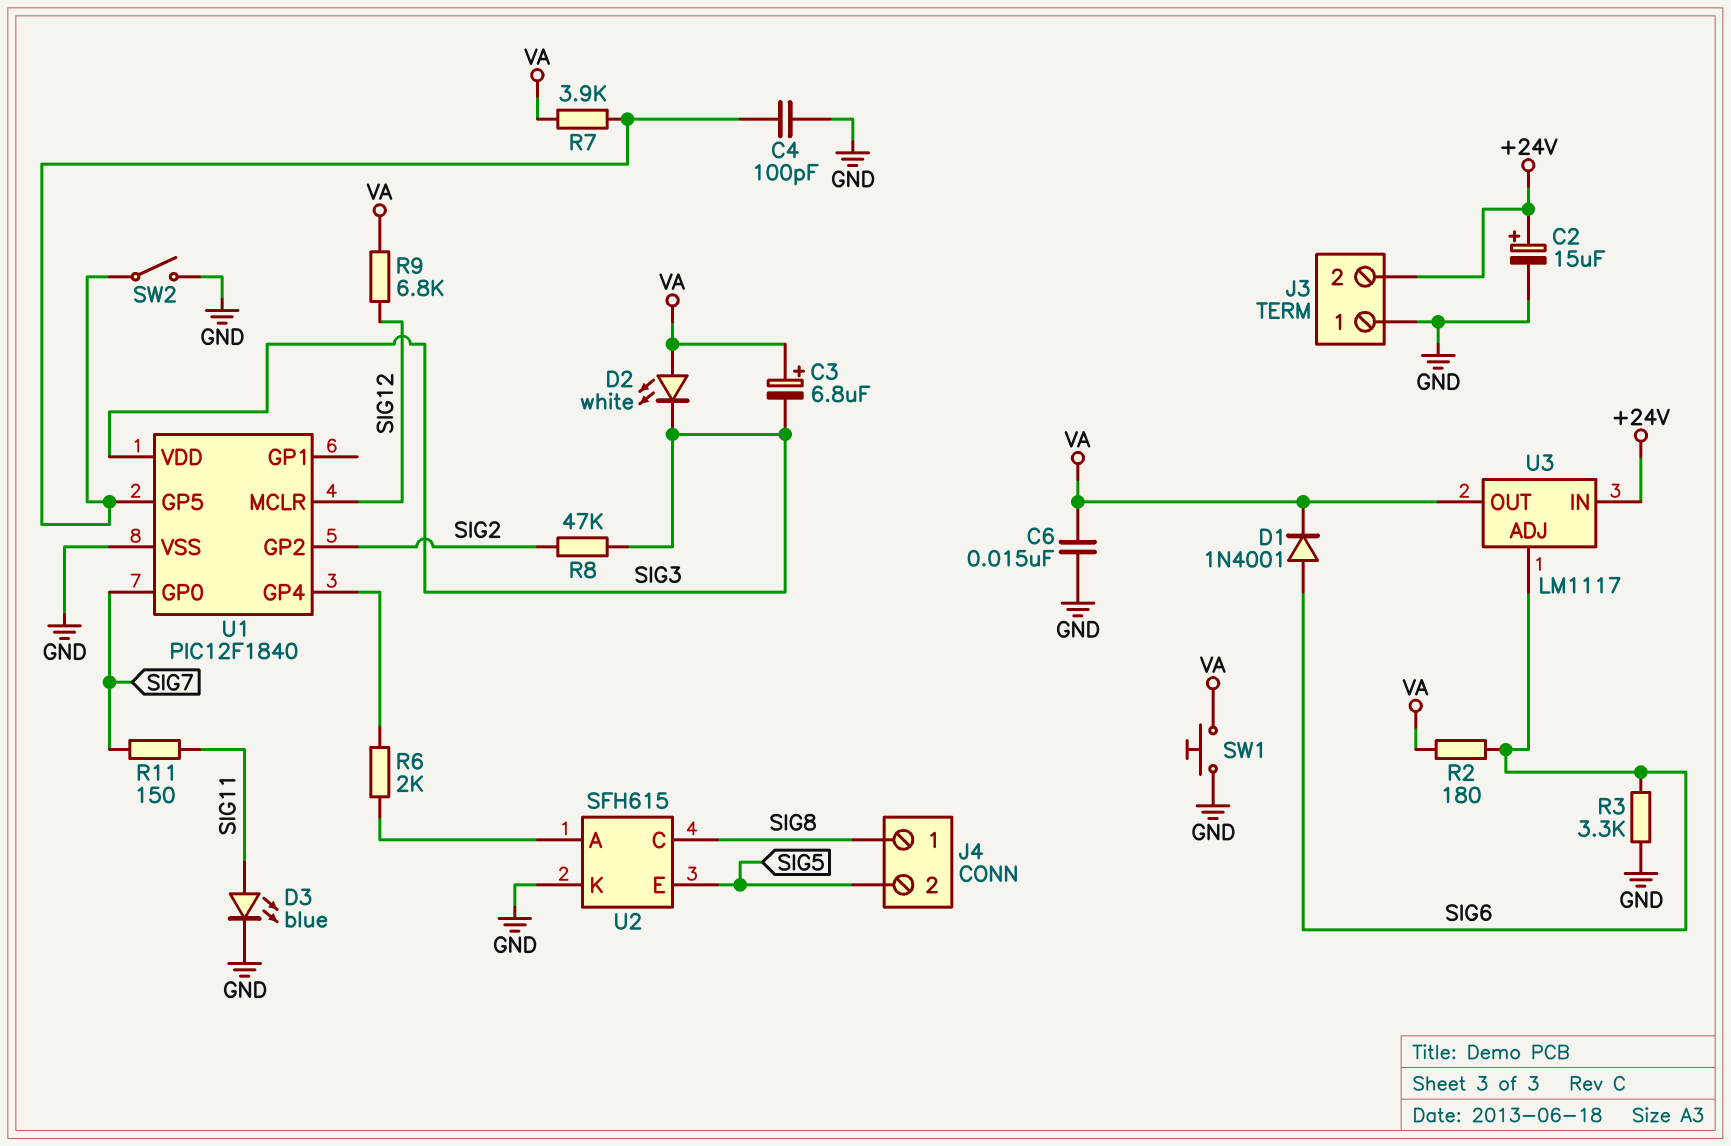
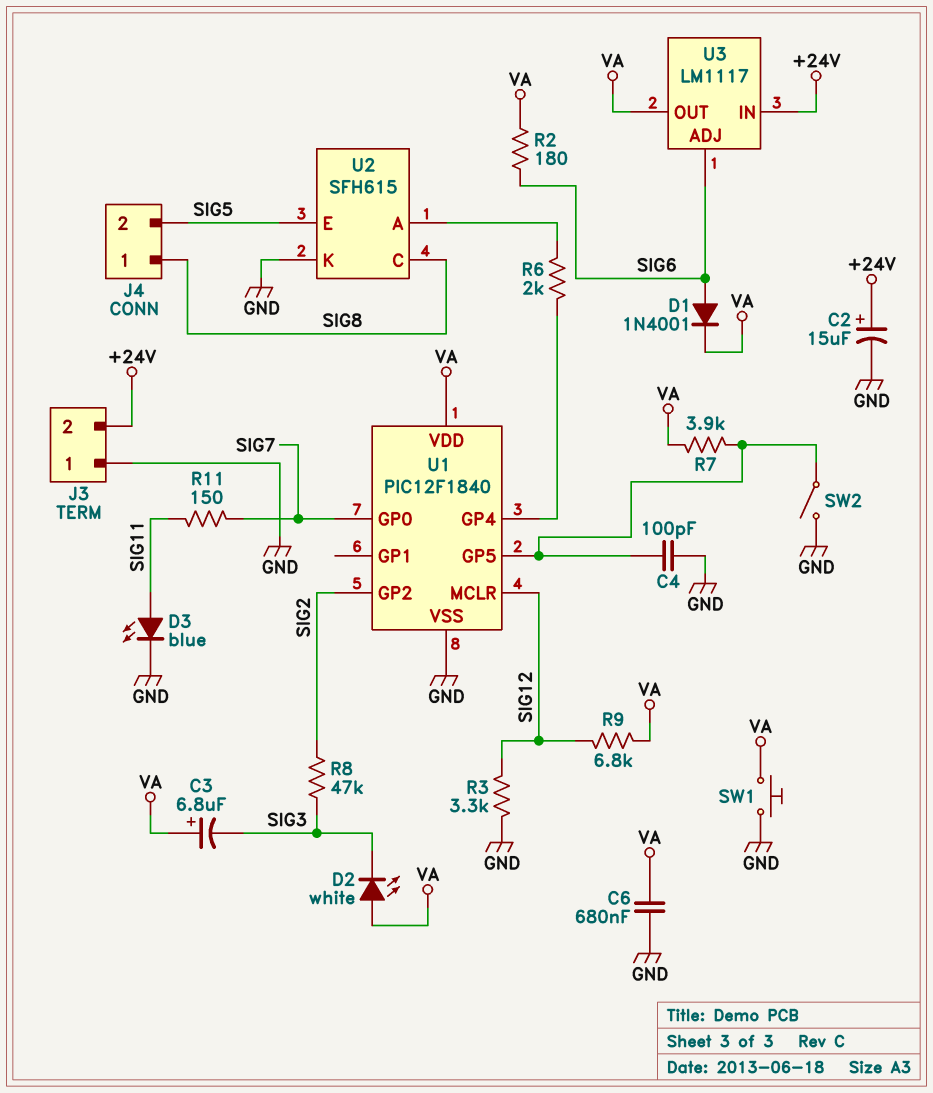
C6: 15nF (GND, VA) -> 680nF (GND, VA)
R3: 3.3k (GND, SIG6) -> 3.3k (GND, SIG12)
U1 pin VDD: SIG3 -> VA

